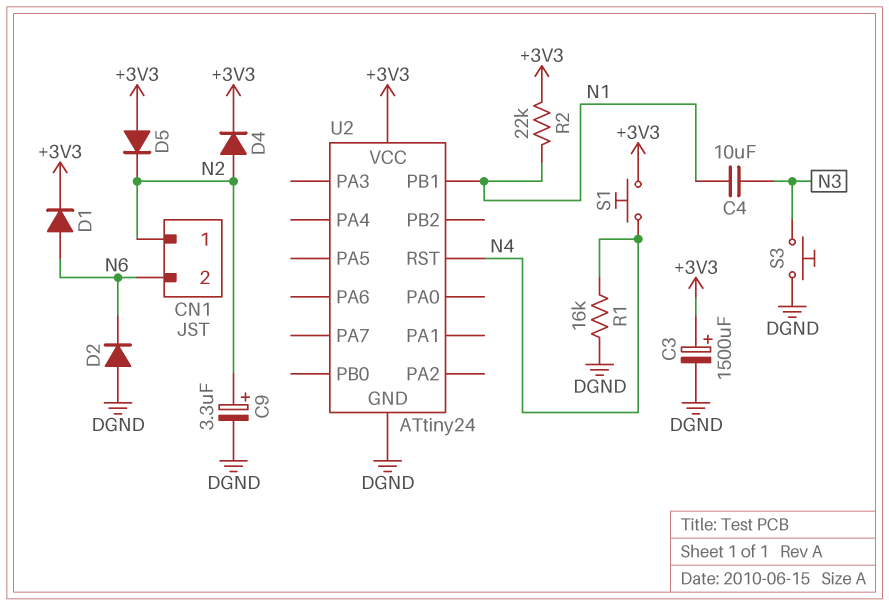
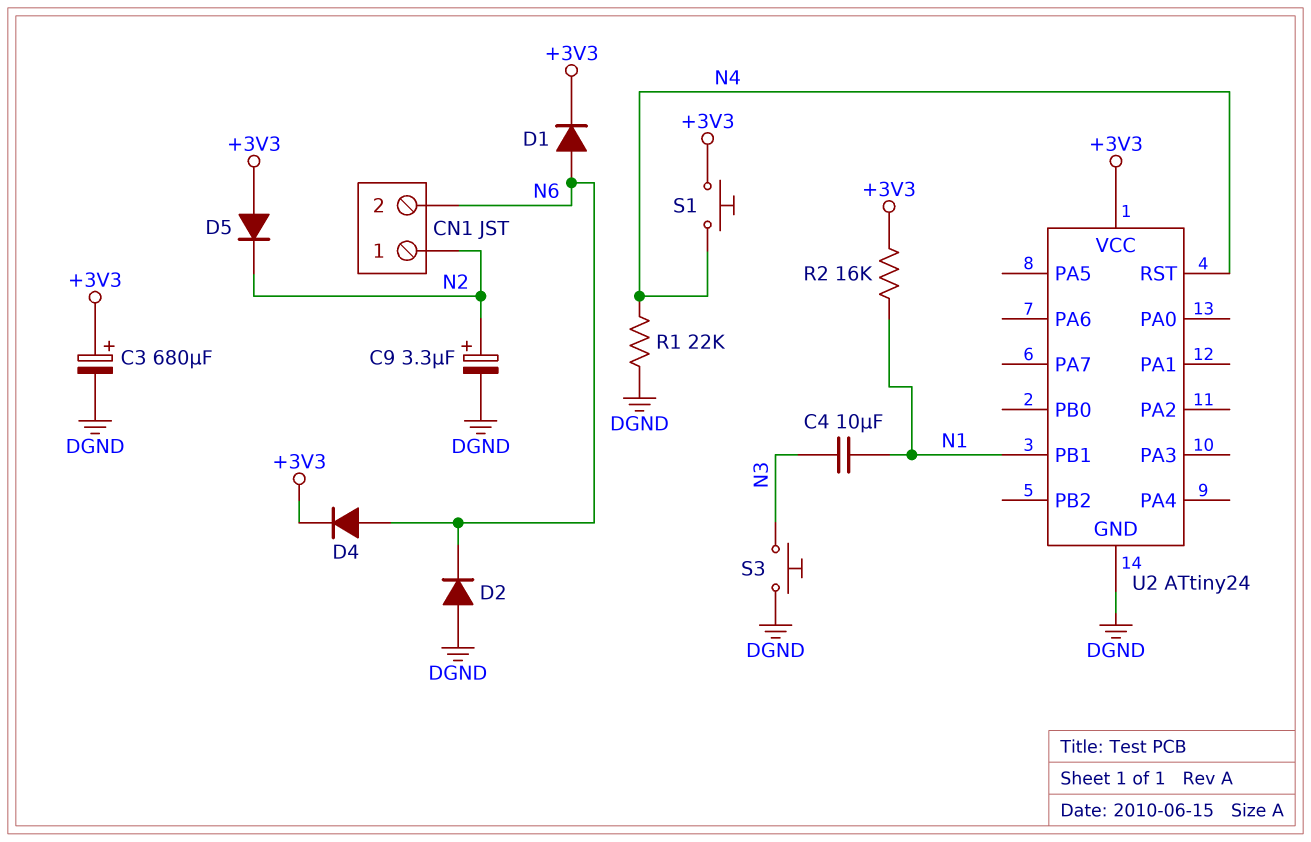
C3: 1500uF (plus +3V3, minus DGND) -> 680uF (plus +3V3, minus DGND)
D4: diode (A N2, K +3V3) -> diode (A N6, K +3V3)
R1: 16k (DGND, N4) -> 22k (DGND, N4)
R2: 22k (+3V3, N1) -> 16k (+3V3, N1)

